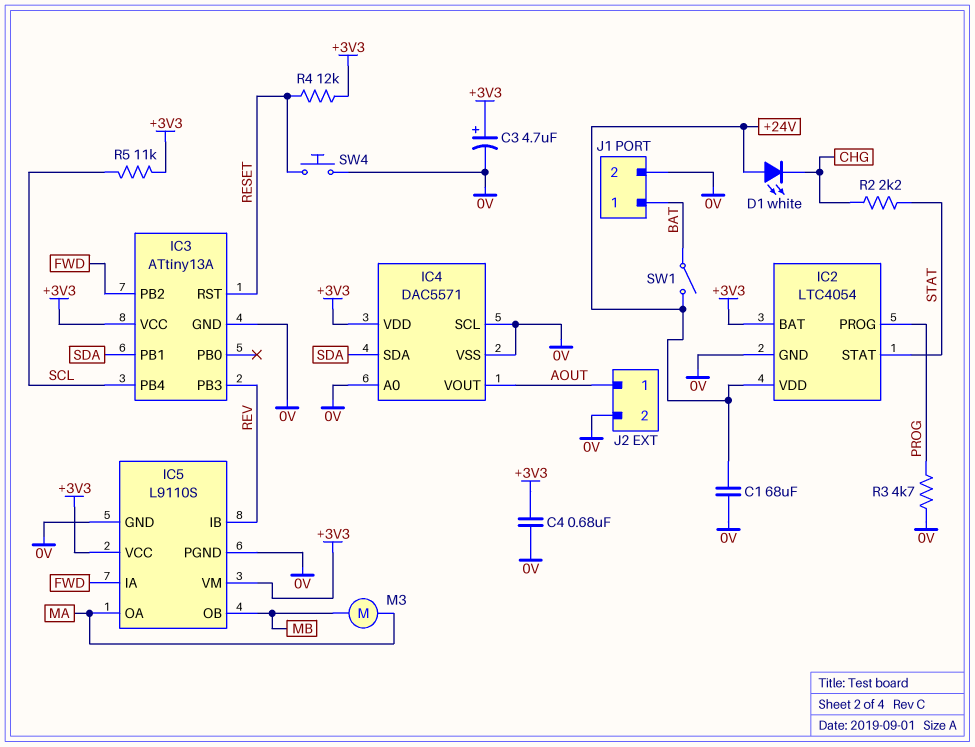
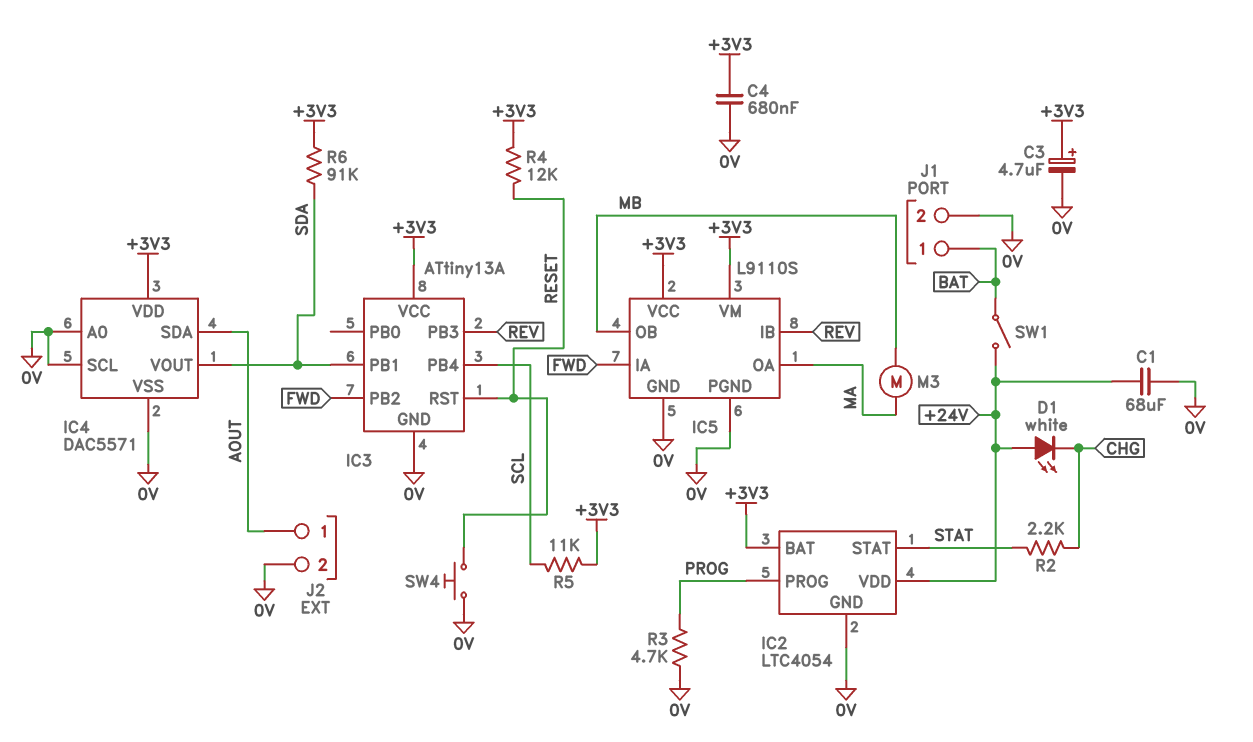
IC4 pin SDA: SDA -> AOUT
IC4 pin VOUT: AOUT -> SDA
R6: none -> 91k (+3V3, SDA)

